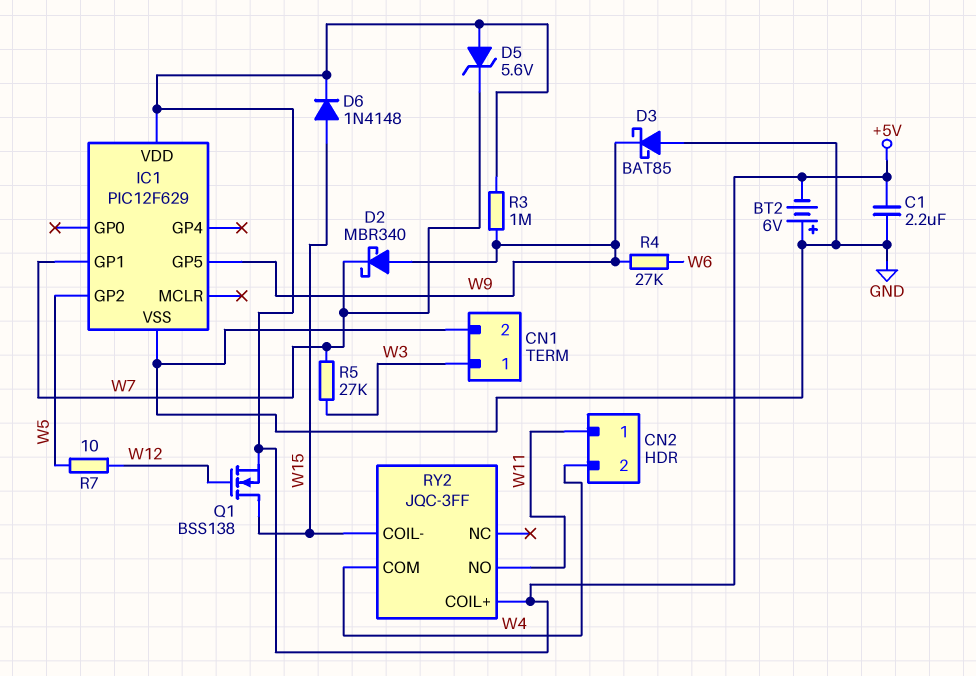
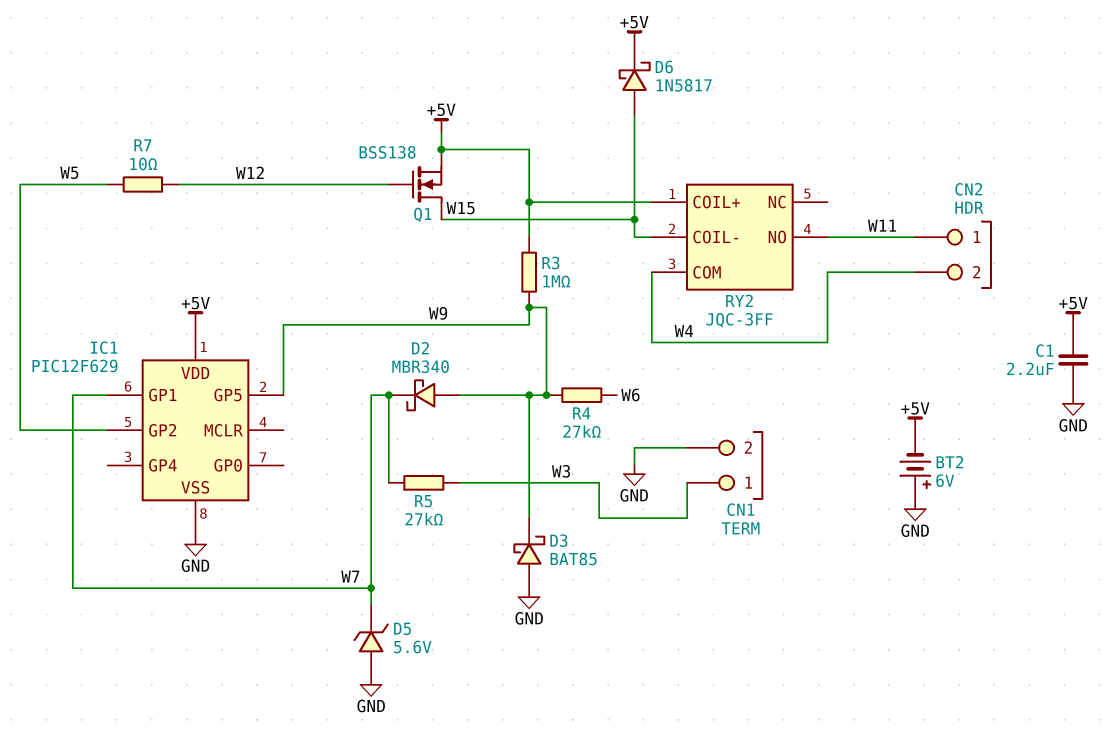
D5: zener 5.6V (A +5V, K W7) -> zener 5.6V (A GND, K W7)
D6: diode 1N4148 (A W15, K +5V) -> schottky 1N5817 (A W15, K +5V)

